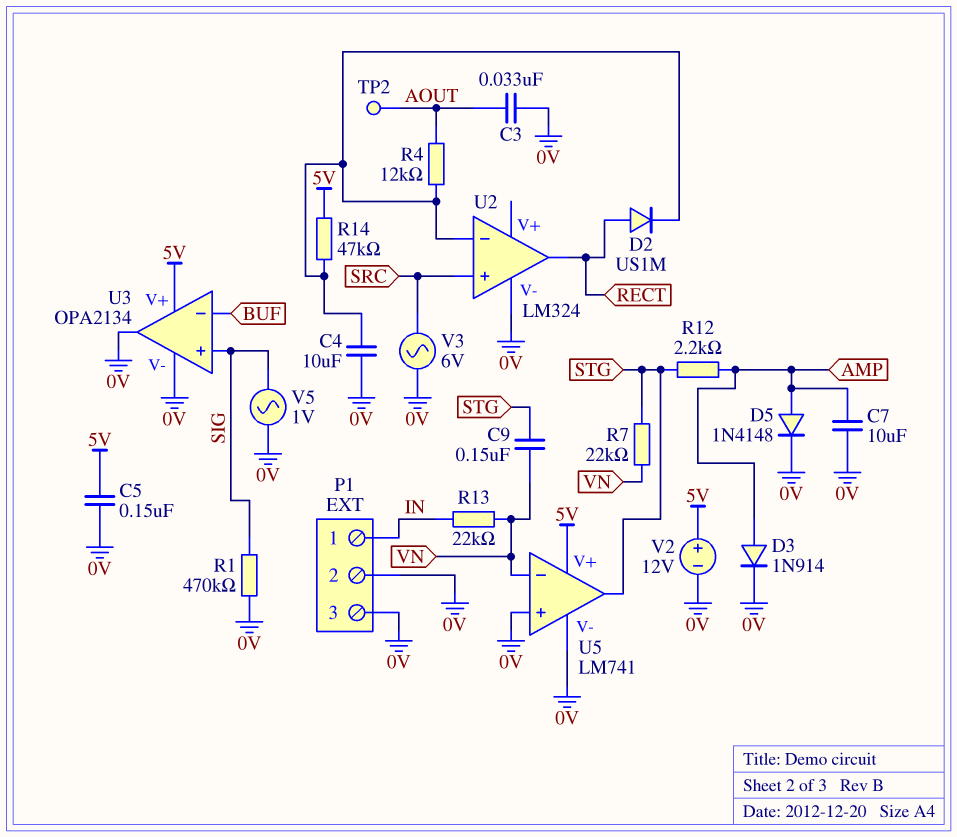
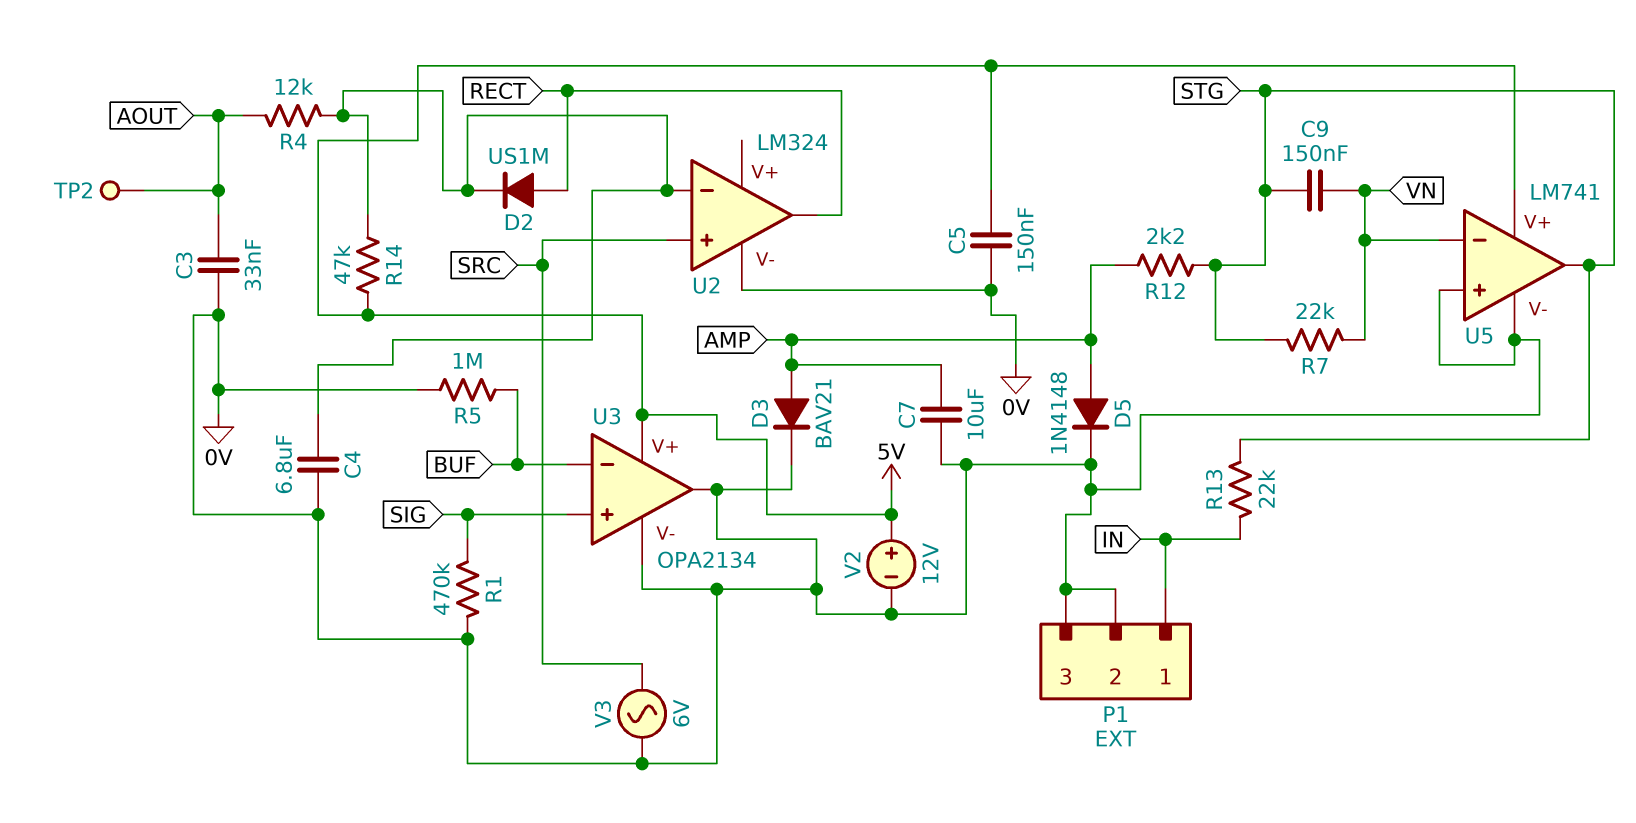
C4: 10uF (0V, U2/in-) -> 6.8uF (0V, U2/in-)
D3: diode 1N914 (A AMP, K 0V) -> diode BAV21 (A AMP, K 0V)
R5: none -> 1M (0V, BUF)
R13: 22k (IN, VN) -> 22k (IN, STG)
V5: AC 1V (0V, SIG) -> none

